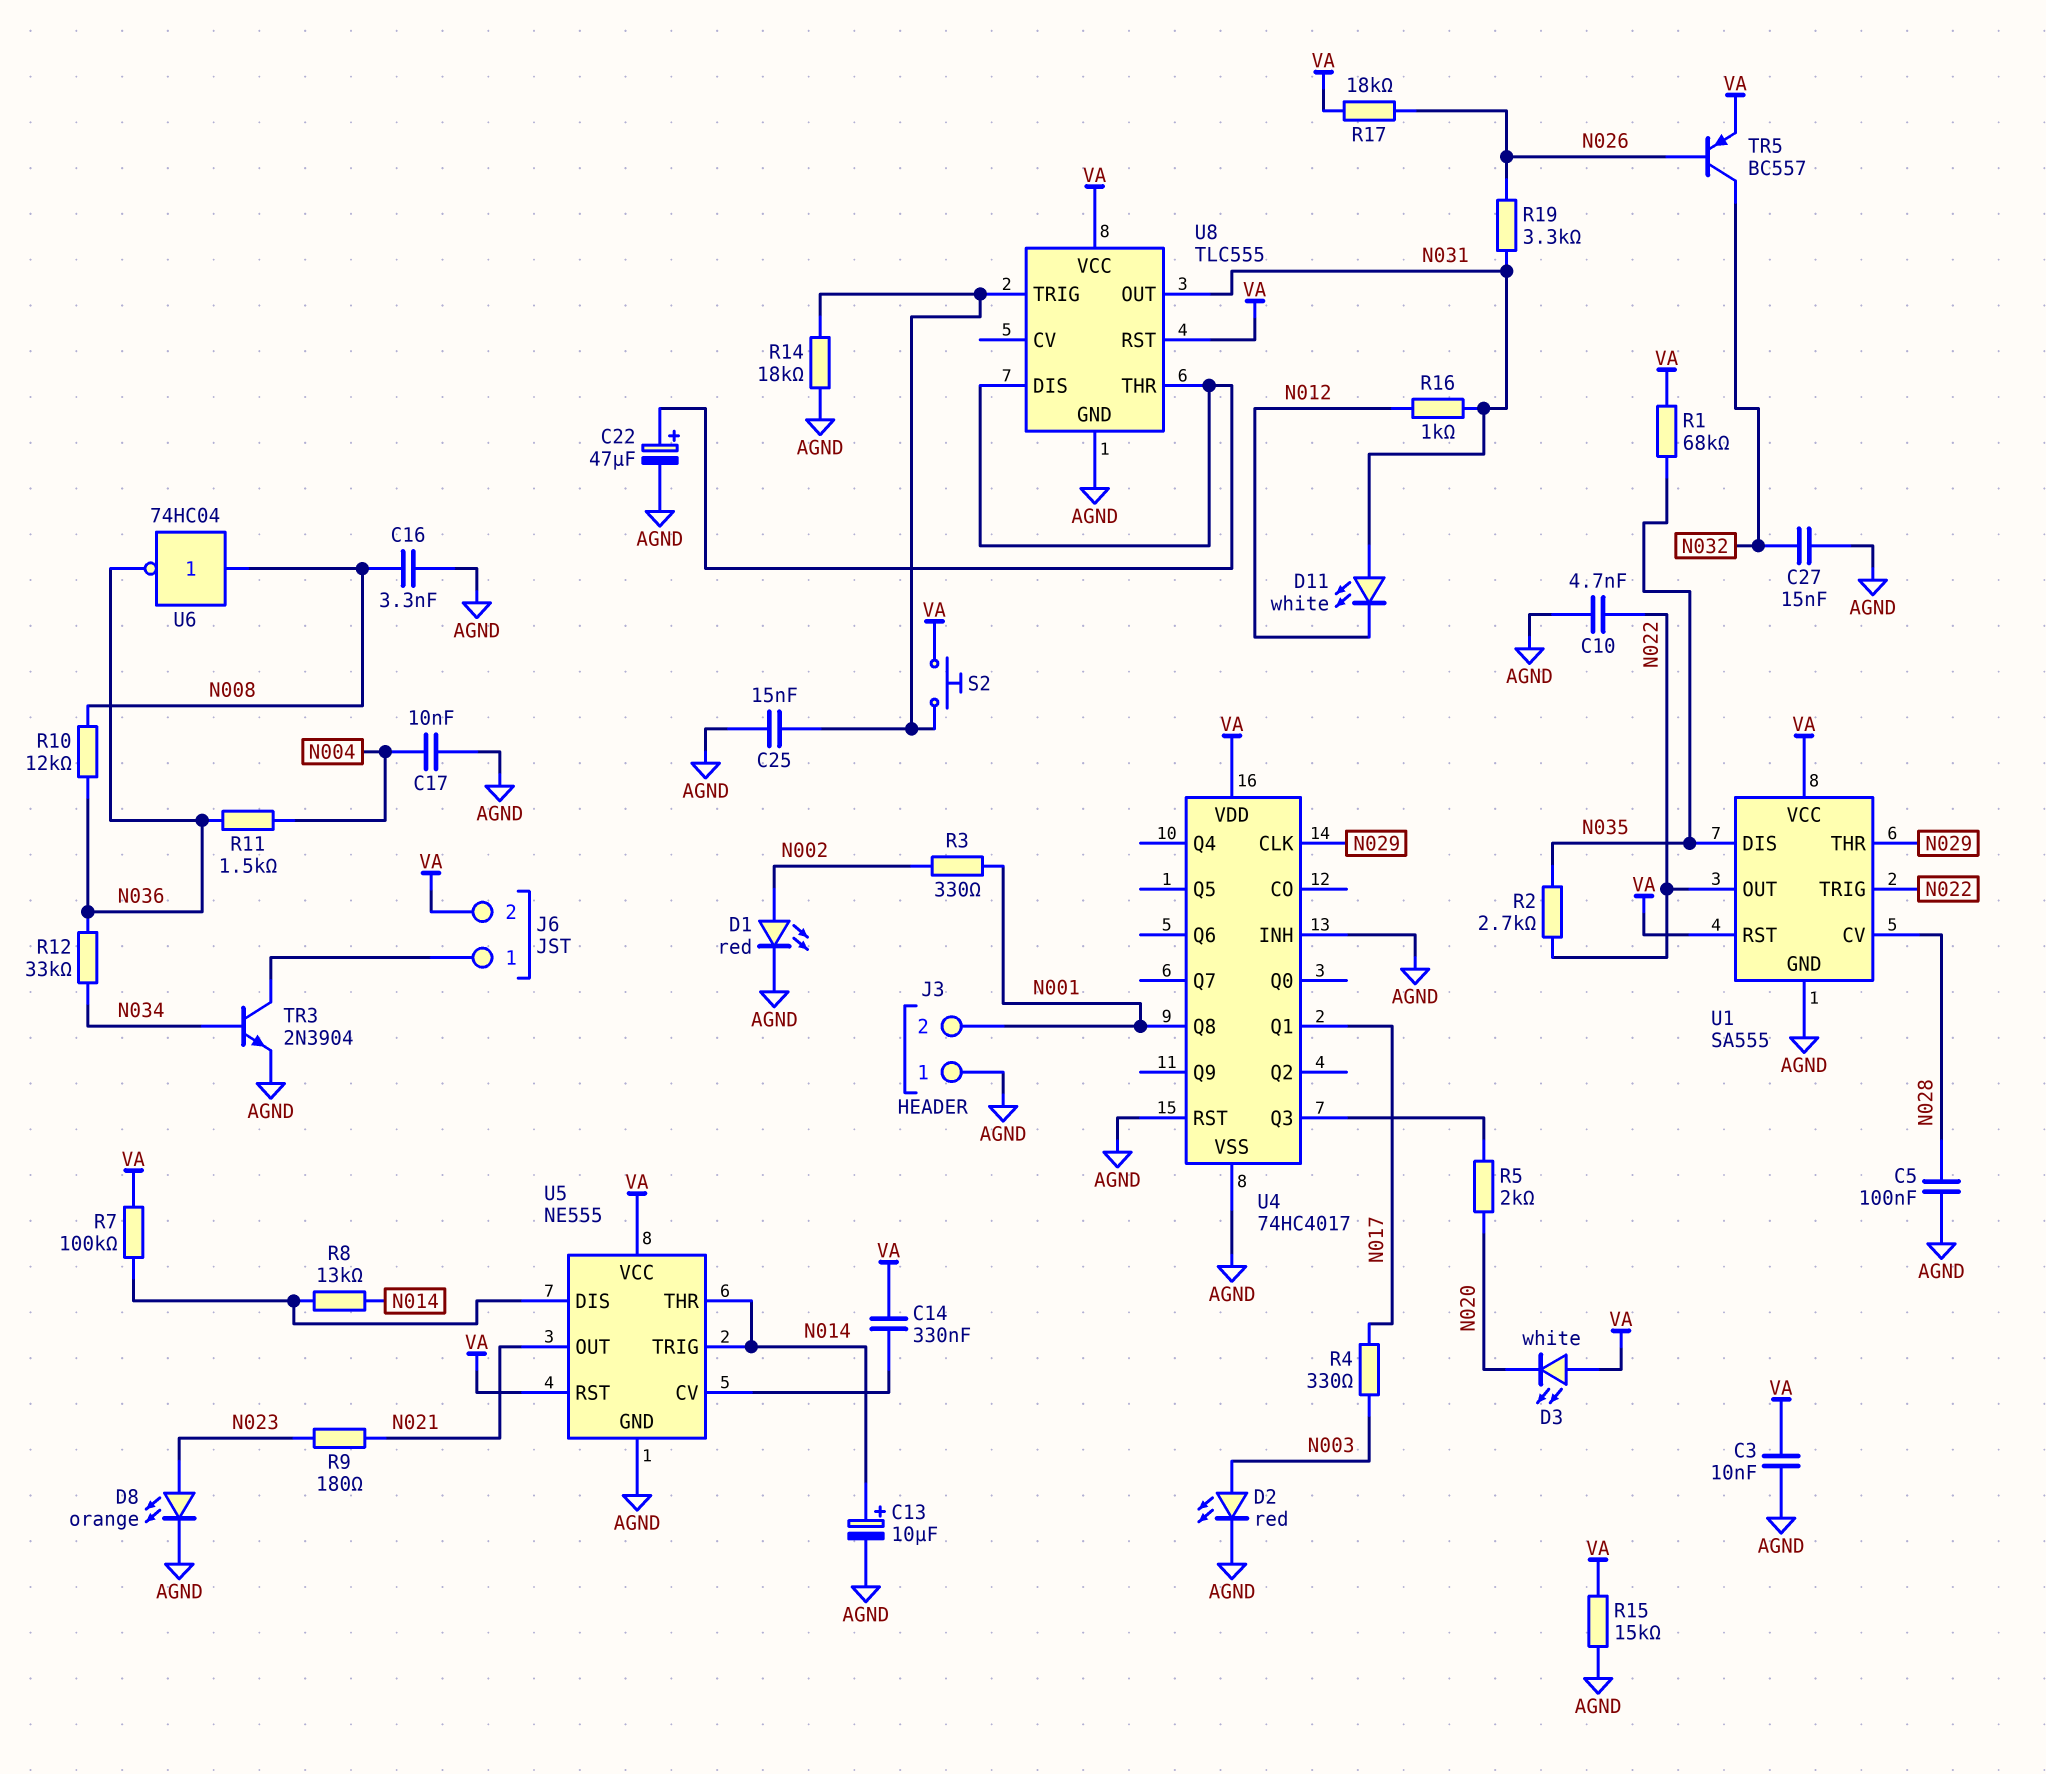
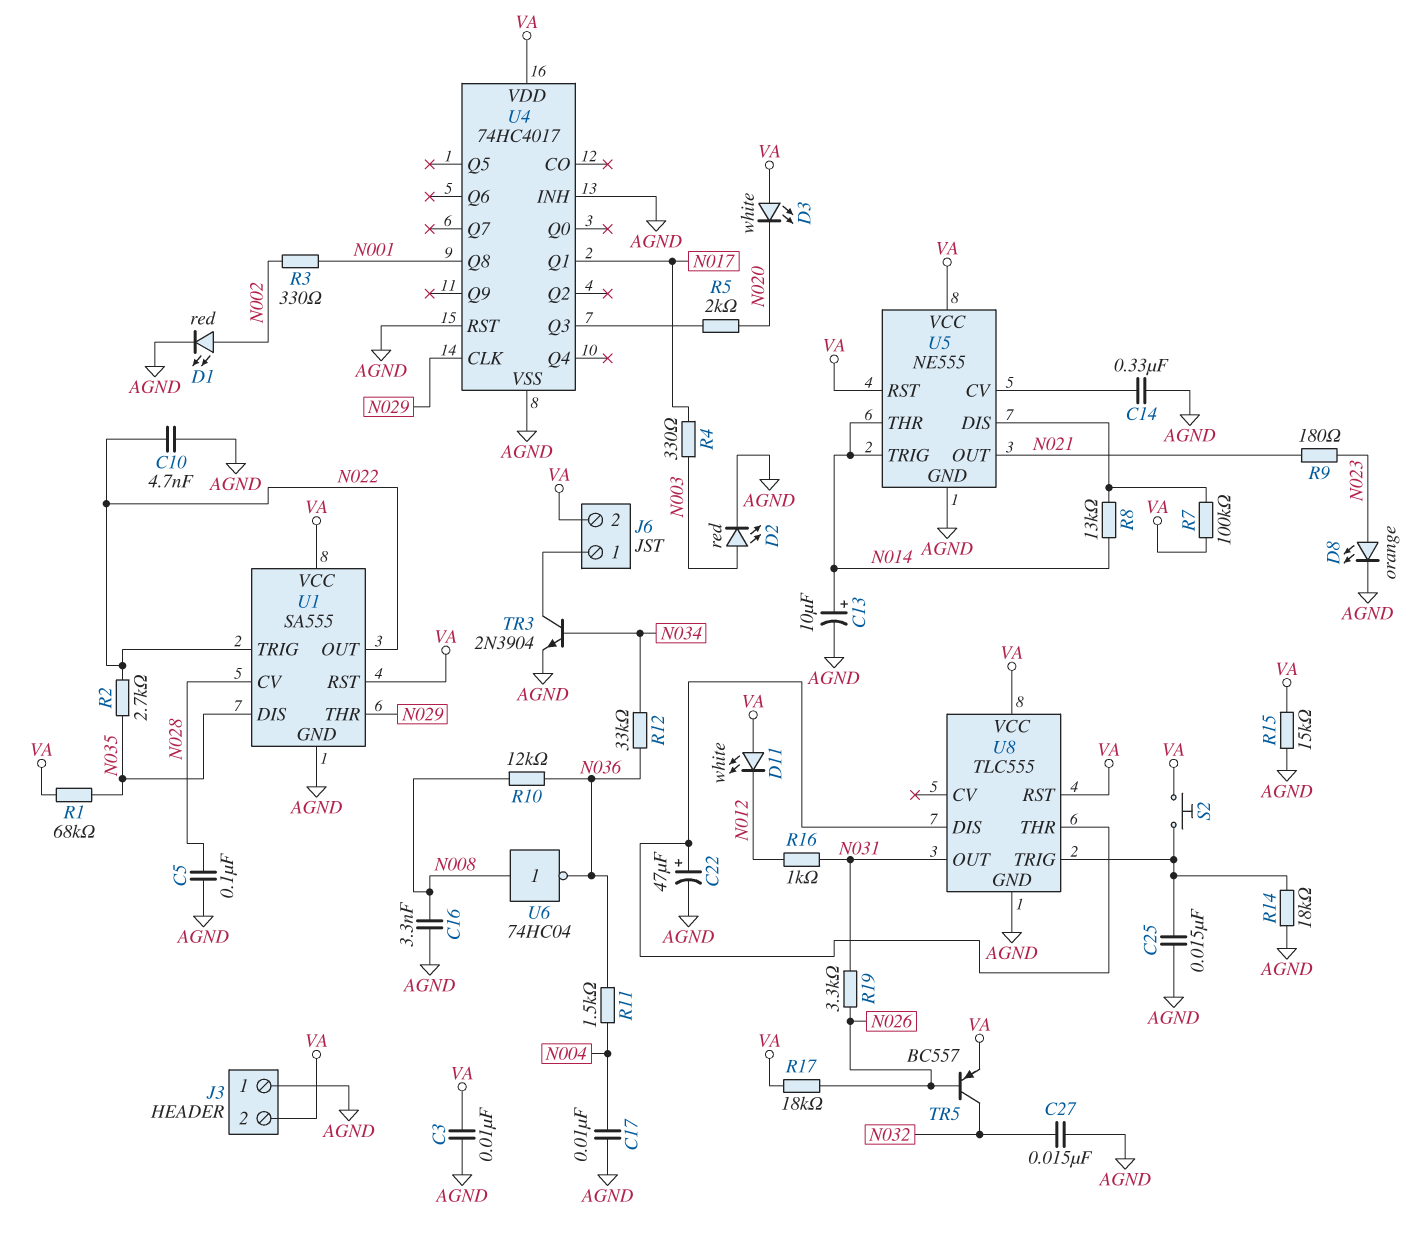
C14: 330nF (U5/CV, VA) -> 330nF (AGND, U5/CV)
D11: LED white (A N031, K N012) -> LED white (A VA, K N012)
J3 pin 2: N001 -> VA

